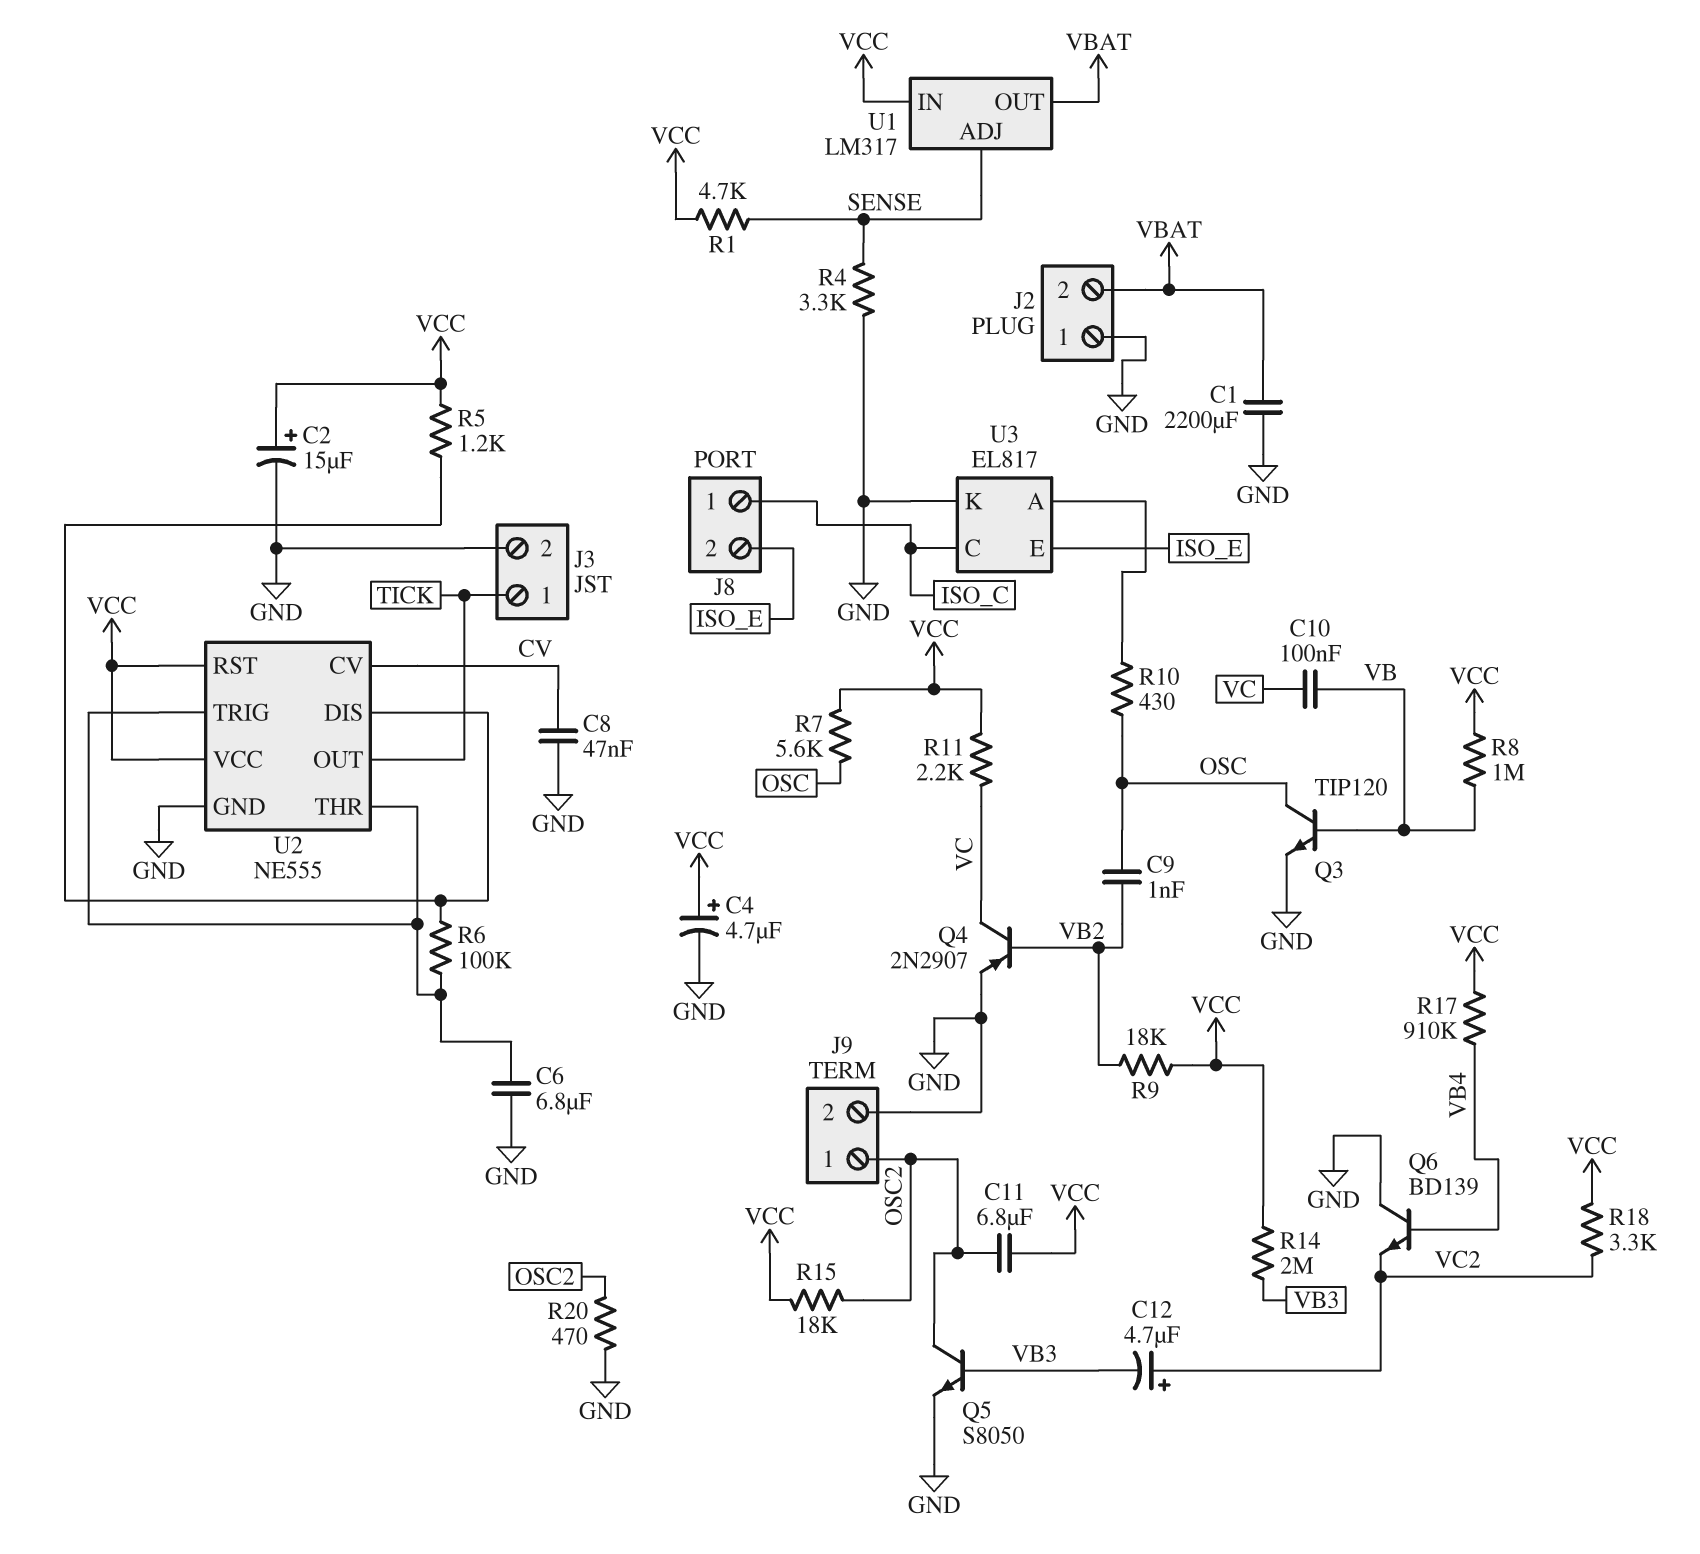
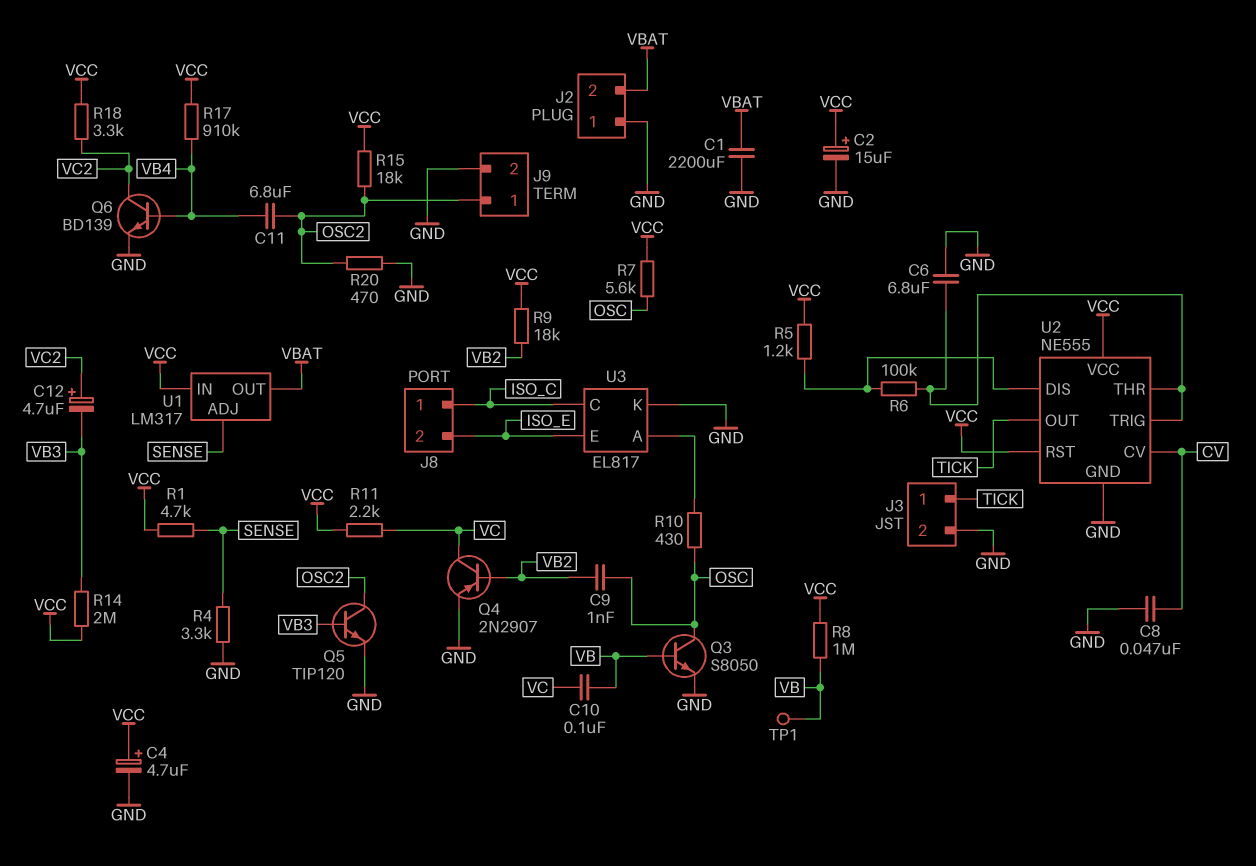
C11: 6.8uF (OSC2, VCC) -> 6.8uF (OSC2, VB4)
Q3: NPN TIP120 (B VB, C OSC, E GND) -> NPN S8050 (B VB, C OSC, E GND)
Q5: NPN S8050 (B VB3, C OSC2, E GND) -> NPN TIP120 (B VB3, C OSC2, E GND)
Q6: NPN BD139 (B VB4, C GND, E VC2) -> NPN BD139 (B VB4, C VC2, E GND)
TP1: none -> test point (VB)

